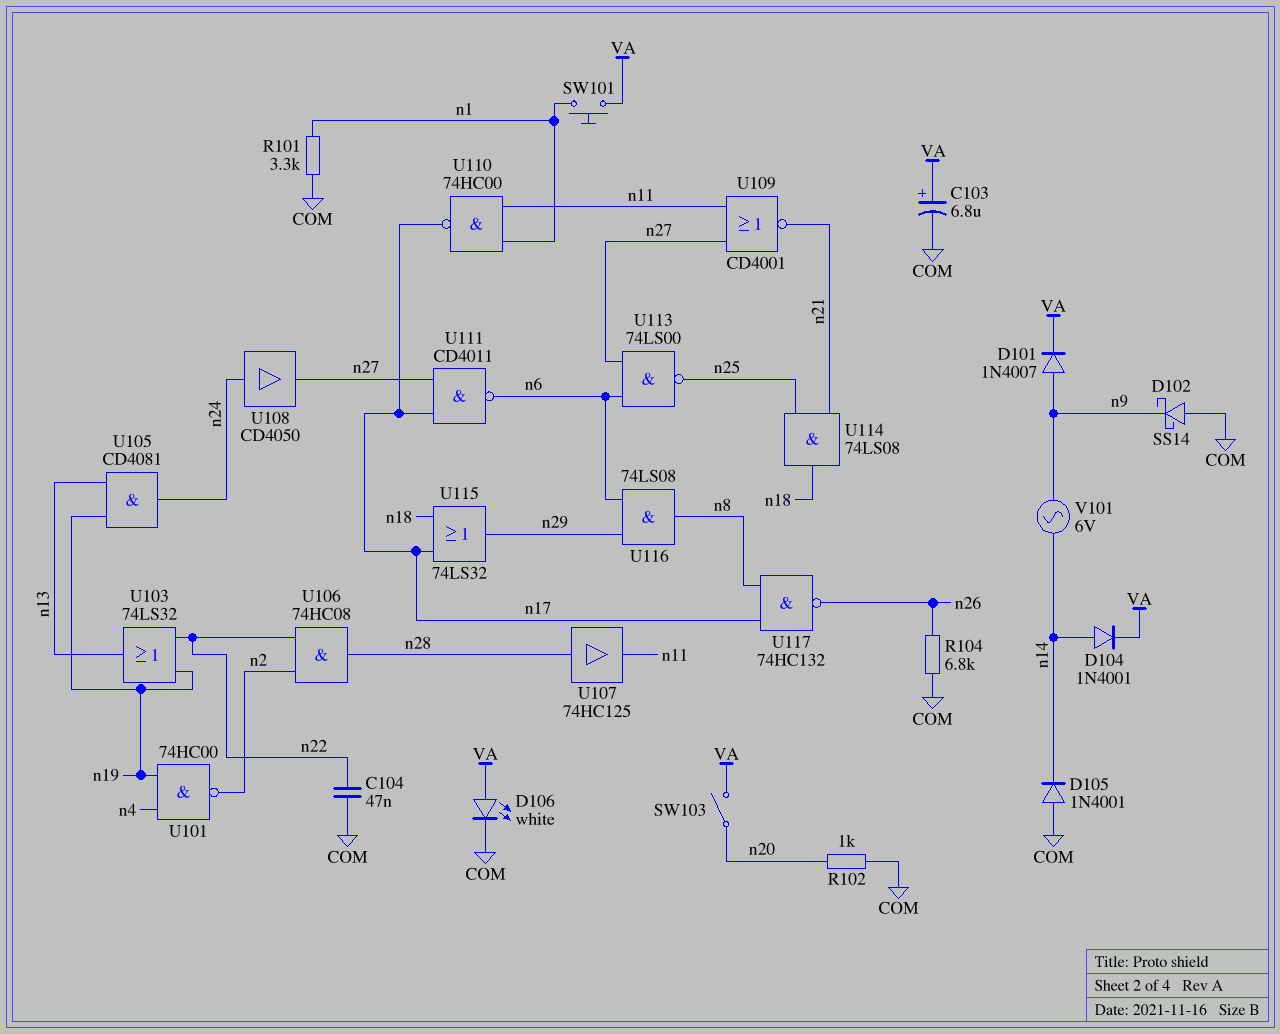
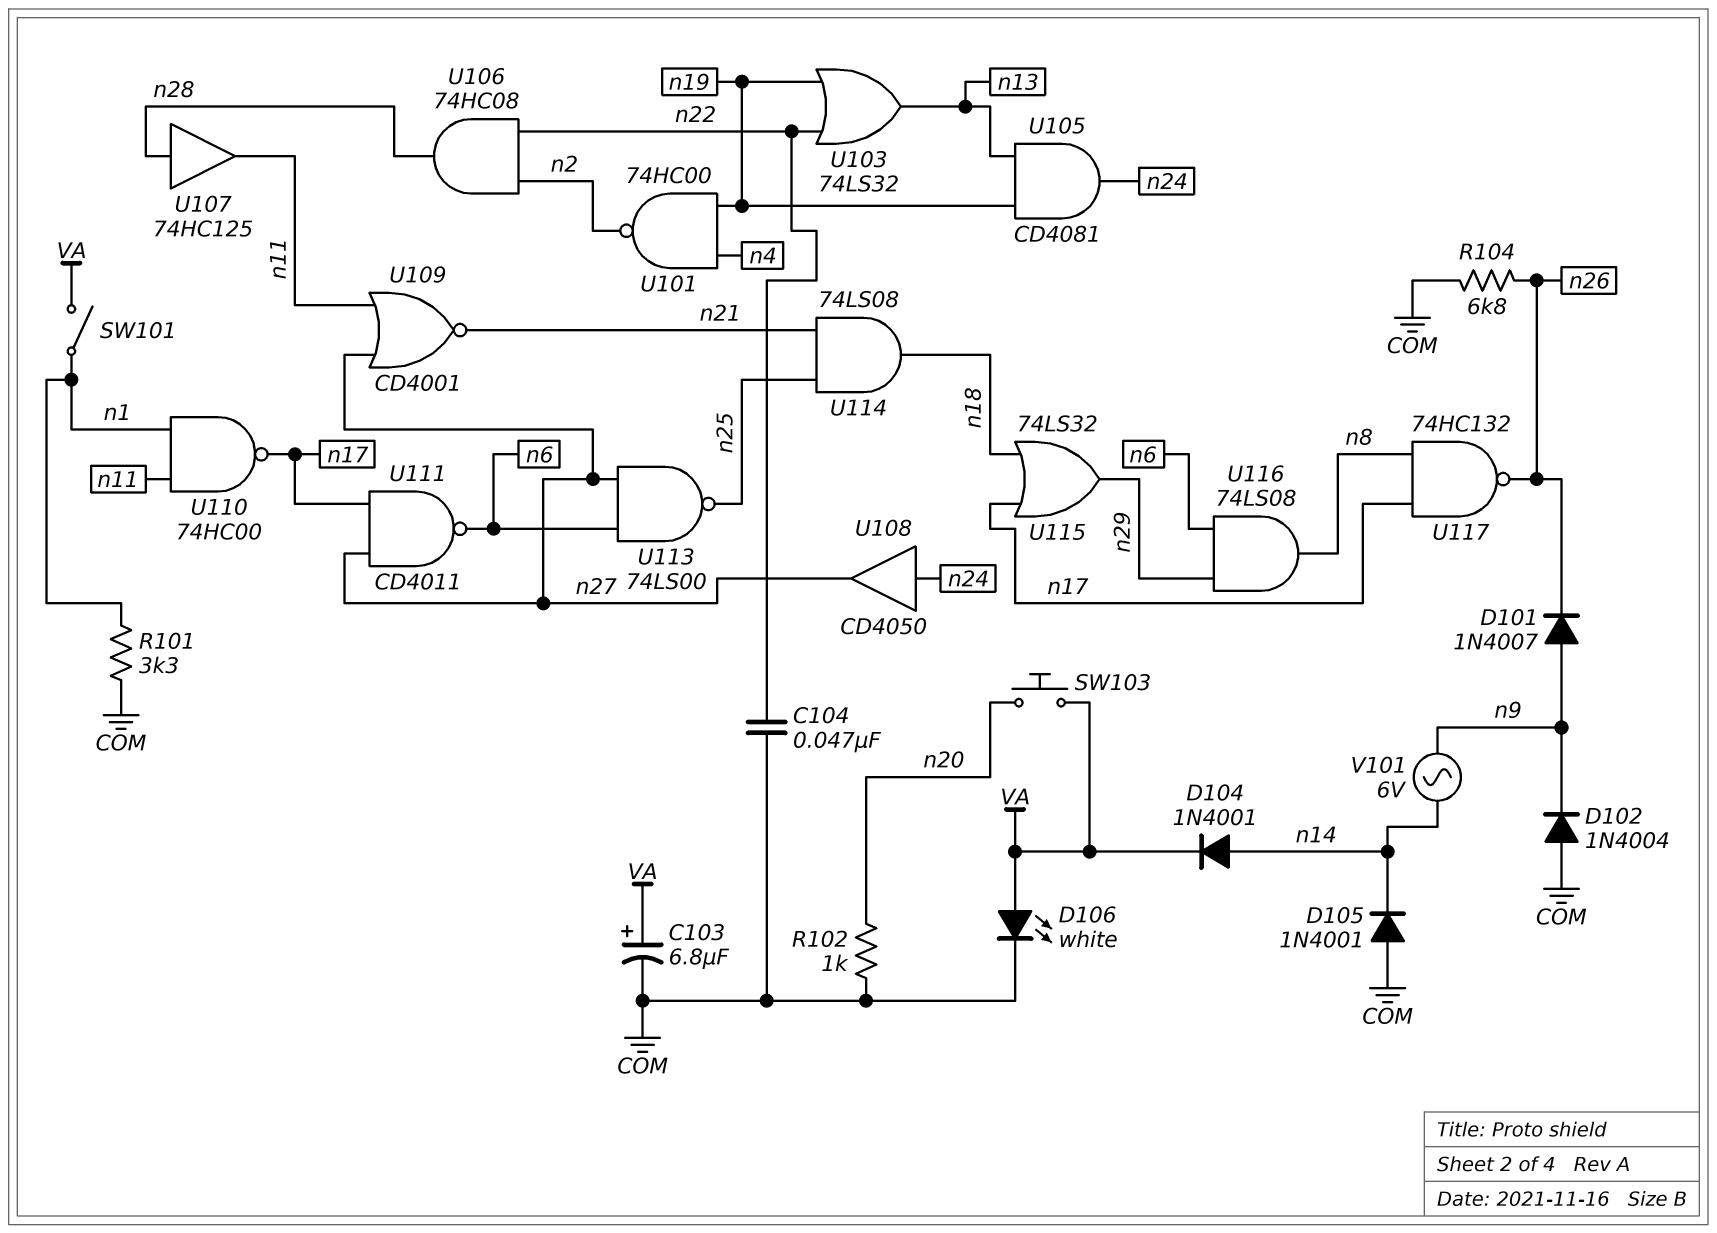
D101: diode 1N4007 (A n9, K VA) -> diode 1N4007 (A n9, K n26)
D102: schottky SS14 (A COM, K n9) -> diode 1N4004 (A COM, K n9)
SW101: button (VA, n1) -> switch (VA, n1)
SW103: switch (VA, n20) -> button (VA, n20)

